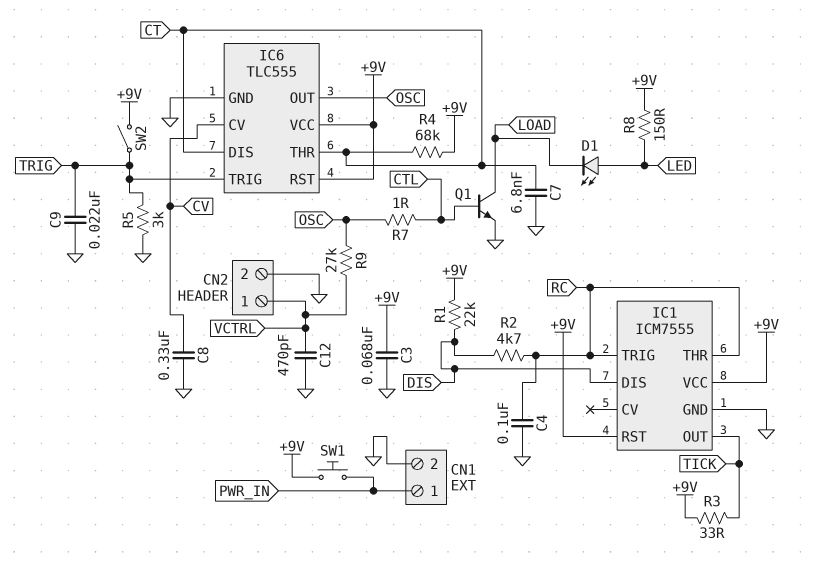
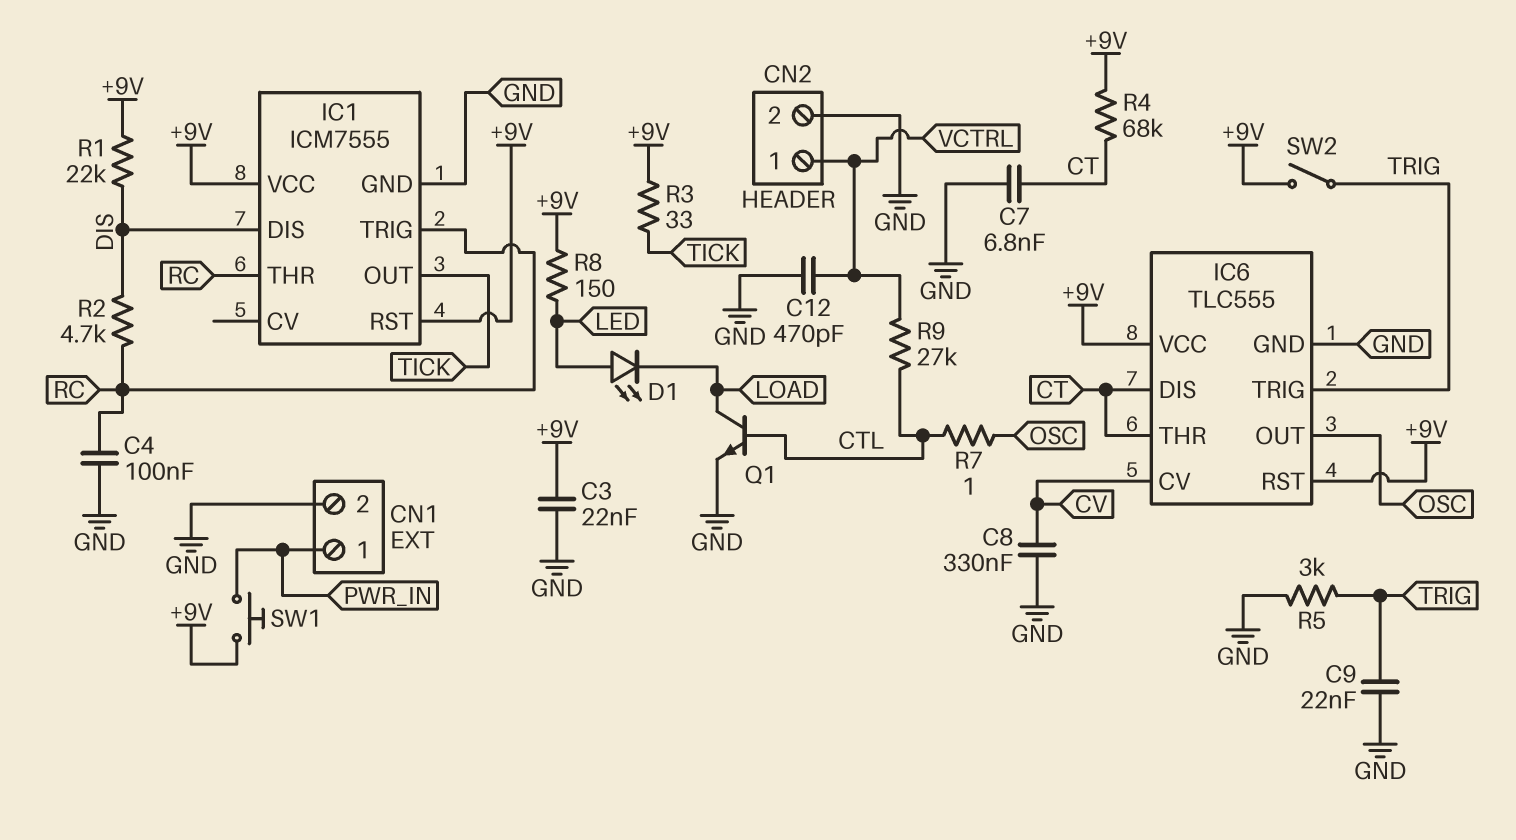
C3: 68nF (+9V, GND) -> 22nF (+9V, GND)
R9: 27k (OSC, VCTRL) -> 27k (CTL, VCTRL)

